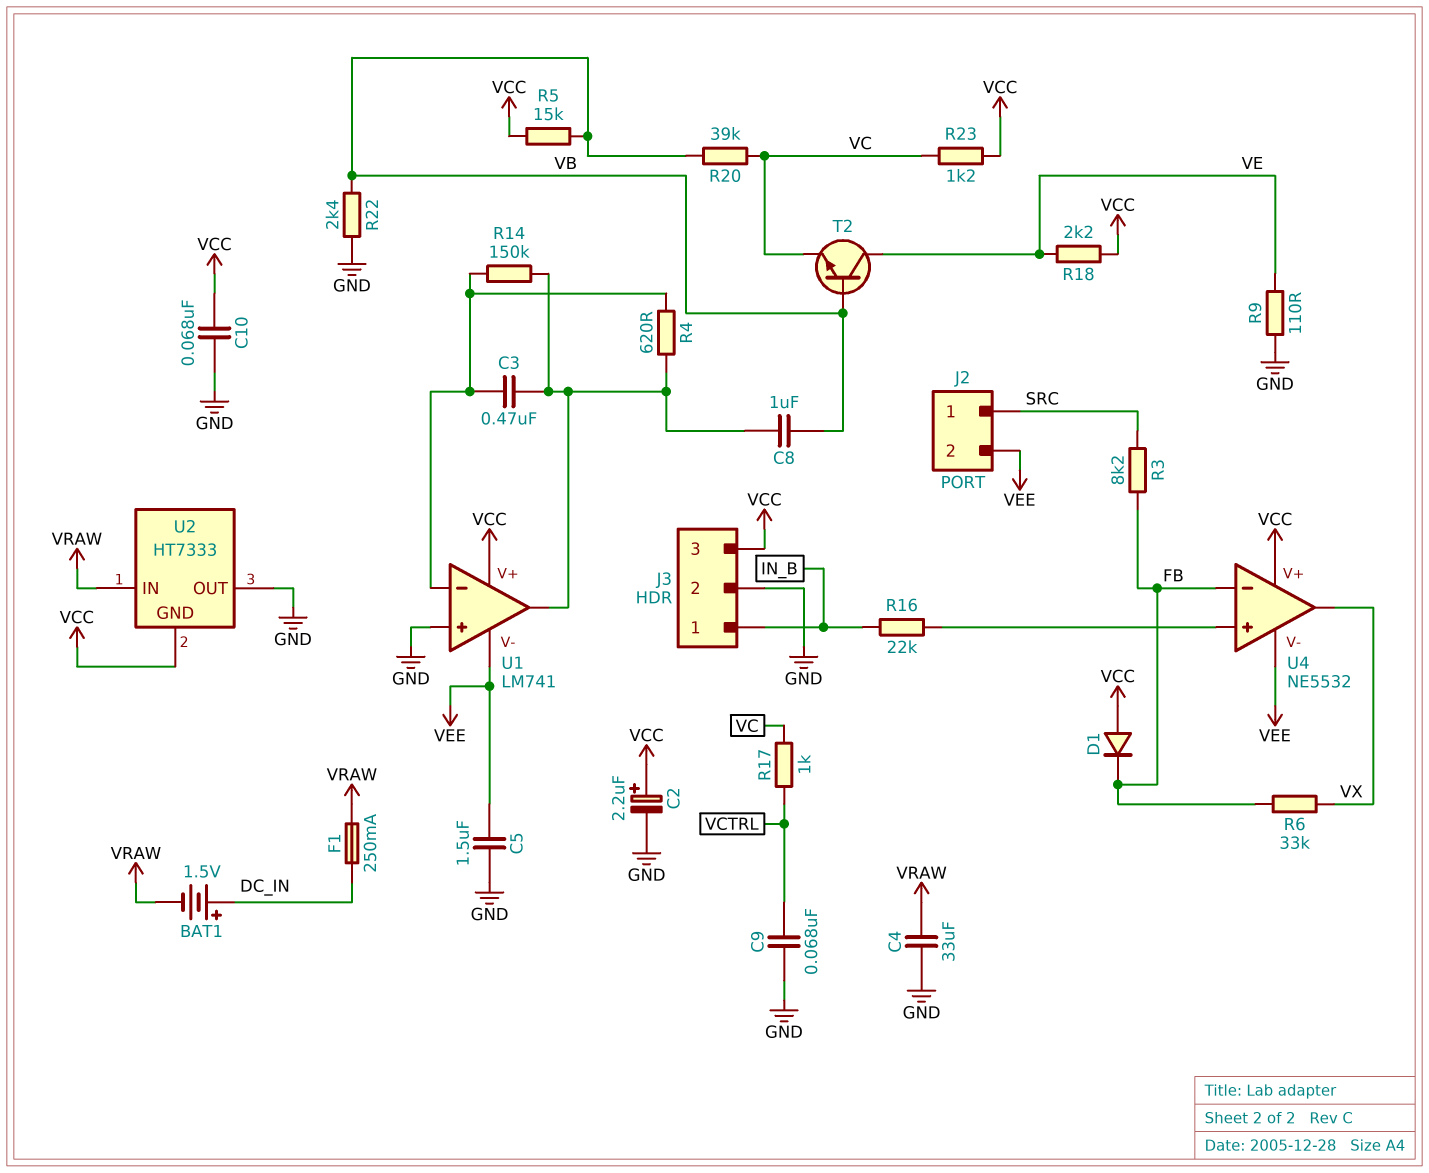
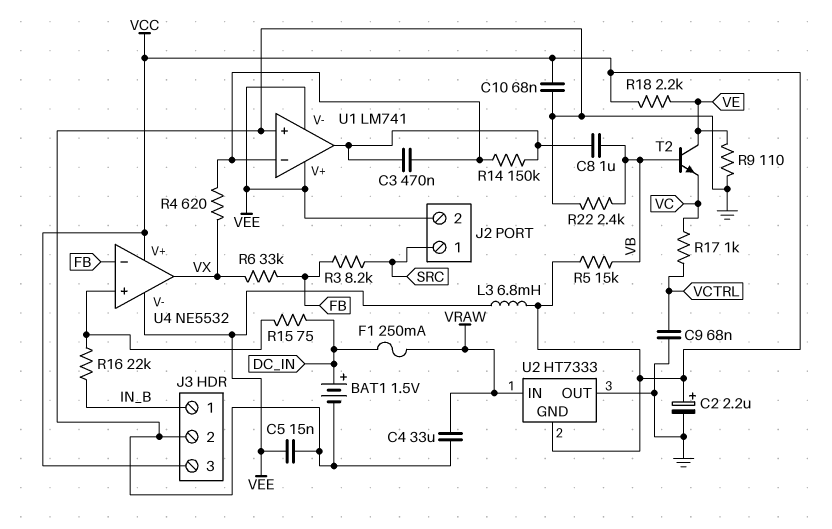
BAT1: 1.5V (plus DC_IN, minus VRAW) -> 1.5V (plus DC_IN, minus GND)
C5: 1.5uF (GND, VEE) -> 15nF (GND, VEE)
D1: diode (A VCC, K FB) -> none
L3: none -> 6.8mH (VCC, VEE)
R4: 620 (U1/in-, U1/out) -> 620 (U1/in-, VX)
R15: none -> 75 (DC_IN, U4/in+)
R20: 39k (VB, VC) -> none
R23: 1.2k (VC, VCC) -> none
U1 pin V+: VCC -> VEE

